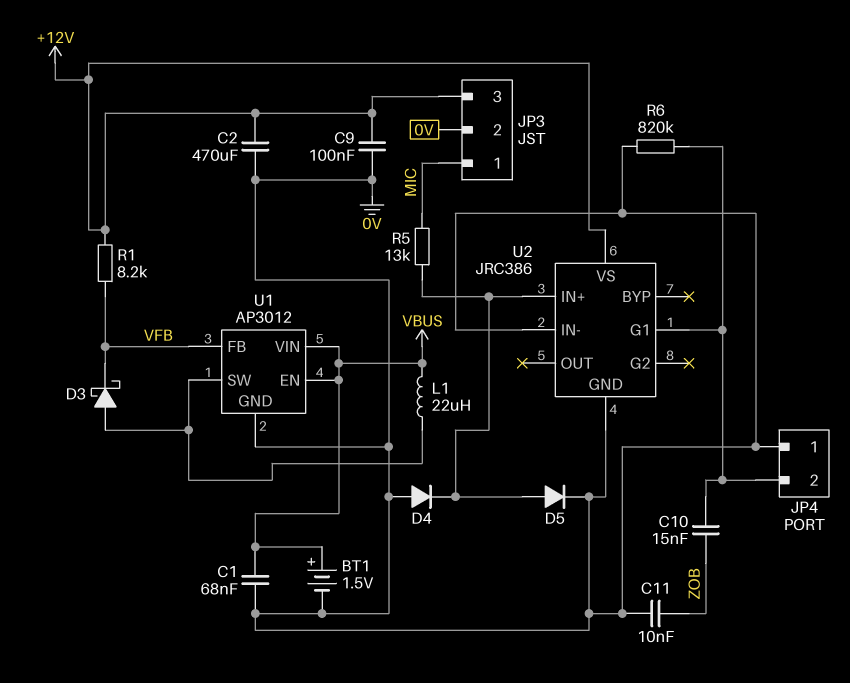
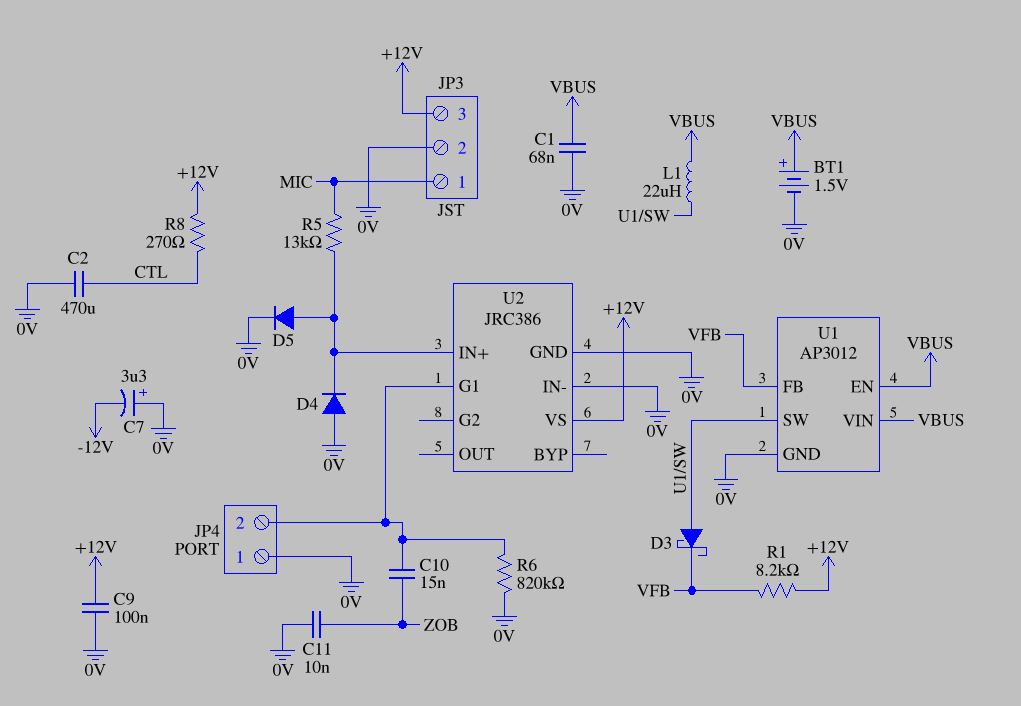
C2: 470uF (+12V, 0V) -> 470uF (0V, CTL)
C7: none -> 3.3uF (plus 0V, minus -12V)
R8: none -> 270 (+12V, CTL)

